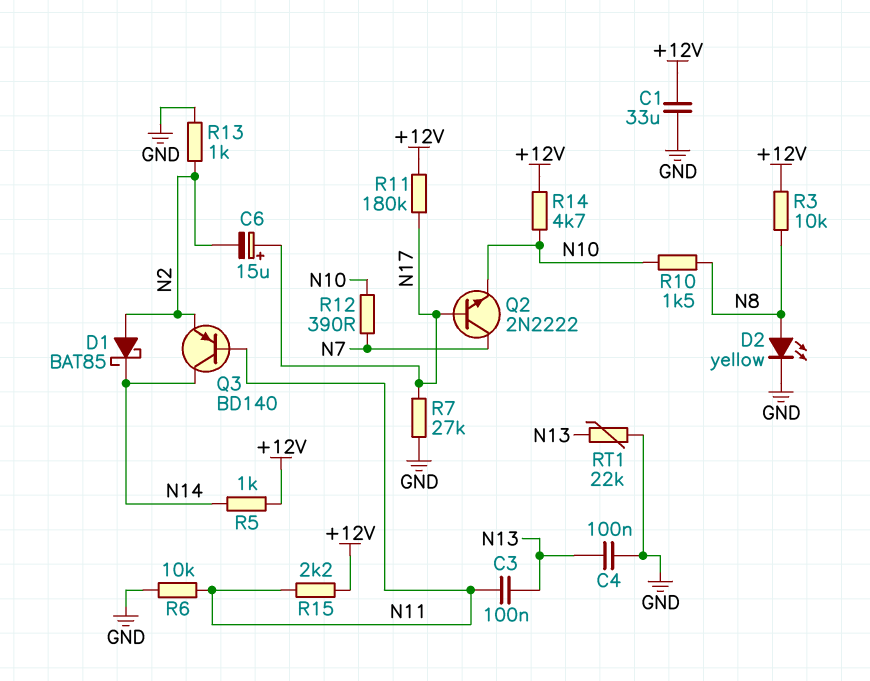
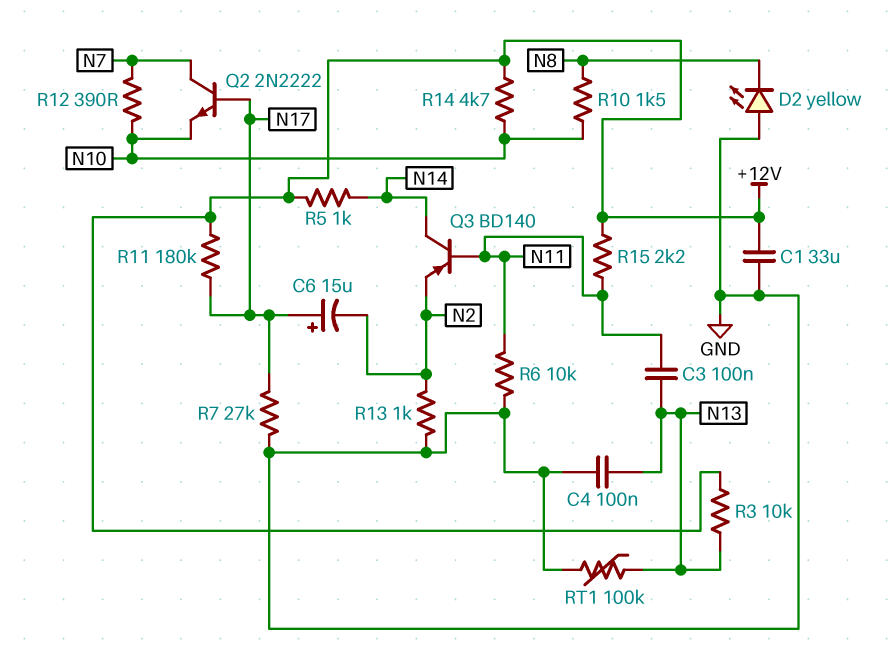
D1: schottky BAT85 (A N2, K N14) -> none
D2: LED yellow (A N8, K GND) -> LED yellow (A GND, K N8)
R3: 10k (+12V, N8) -> 10k (+12V, N13)
RT1: 22k (GND, N13) -> 100k (GND, N13)

